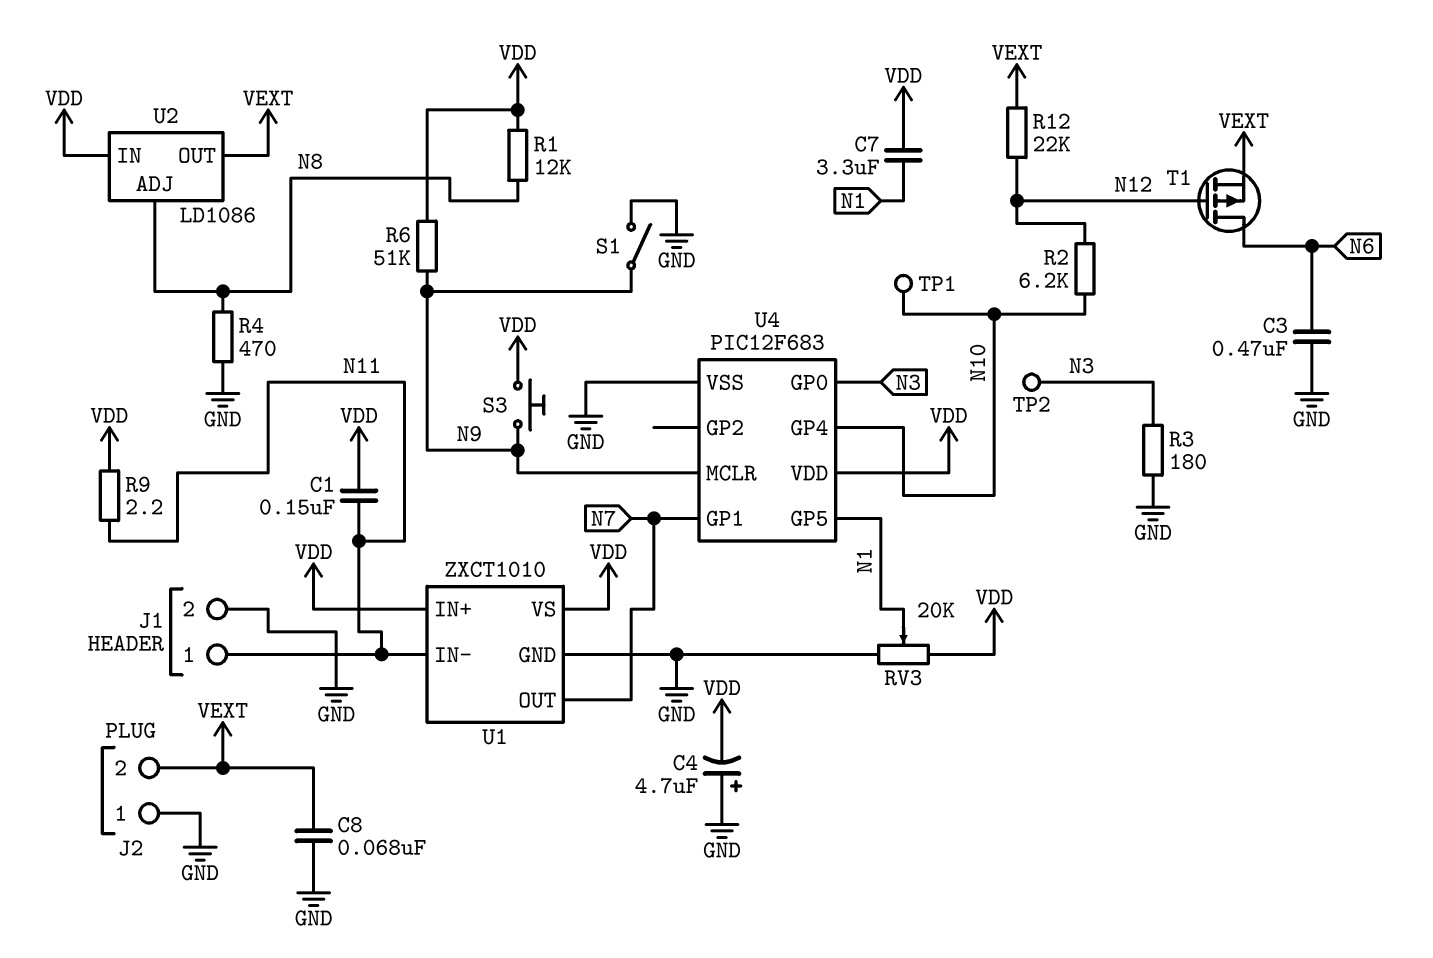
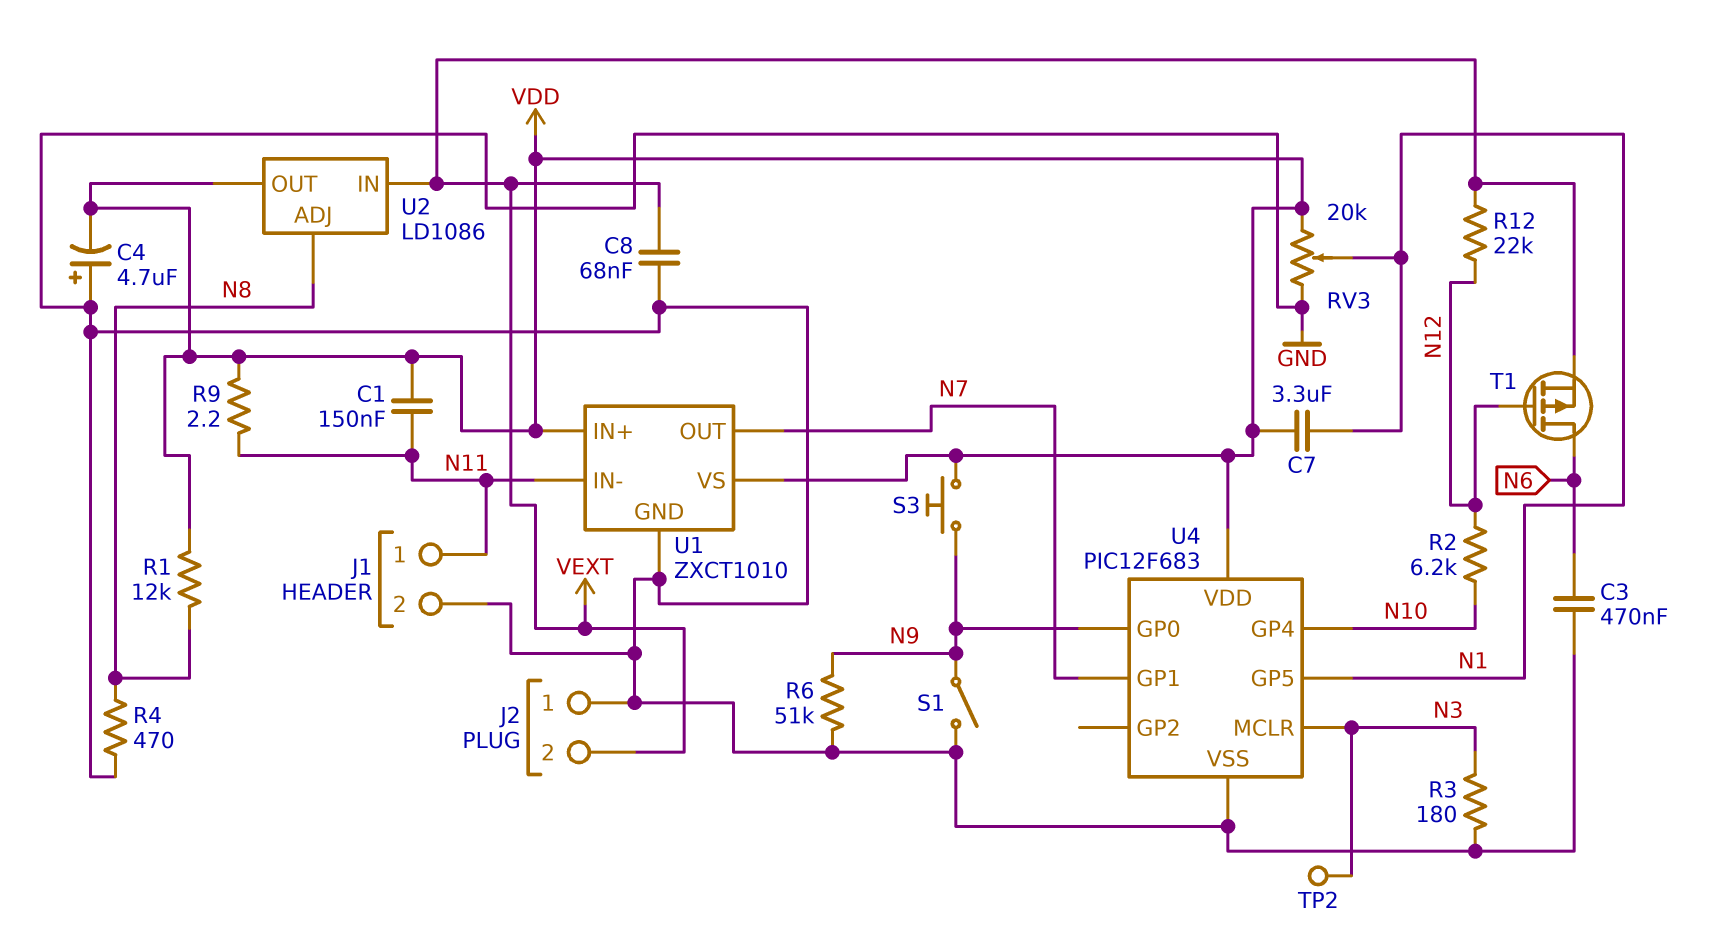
R6: 51k (N9, VDD) -> 51k (GND, N9)
TP1: test point (N10) -> none
U2 pin IN: VDD -> VEXT
U2 pin OUT: VEXT -> VDD
U4 pin GP0: N3 -> N9
U4 pin MCLR: N9 -> N3

